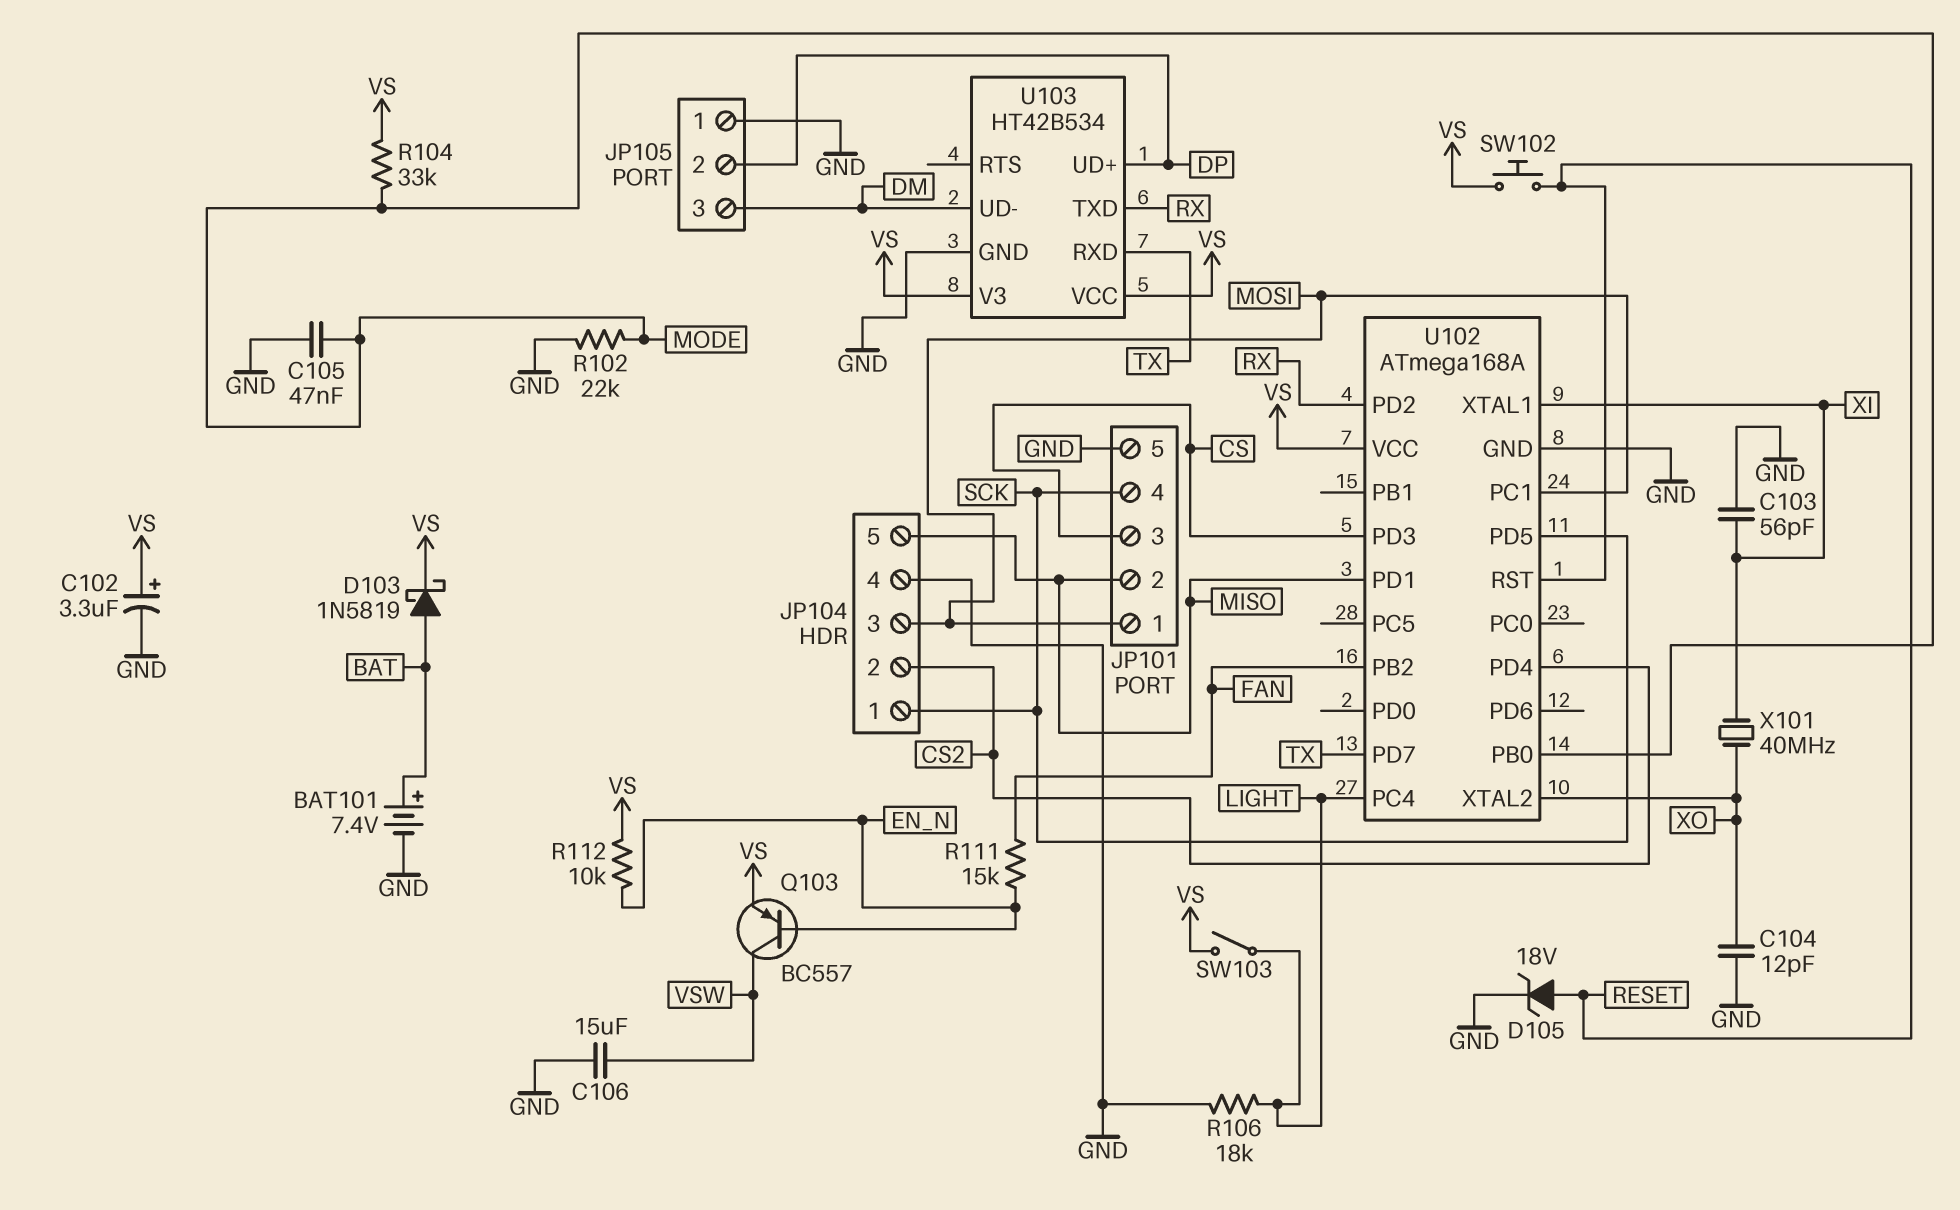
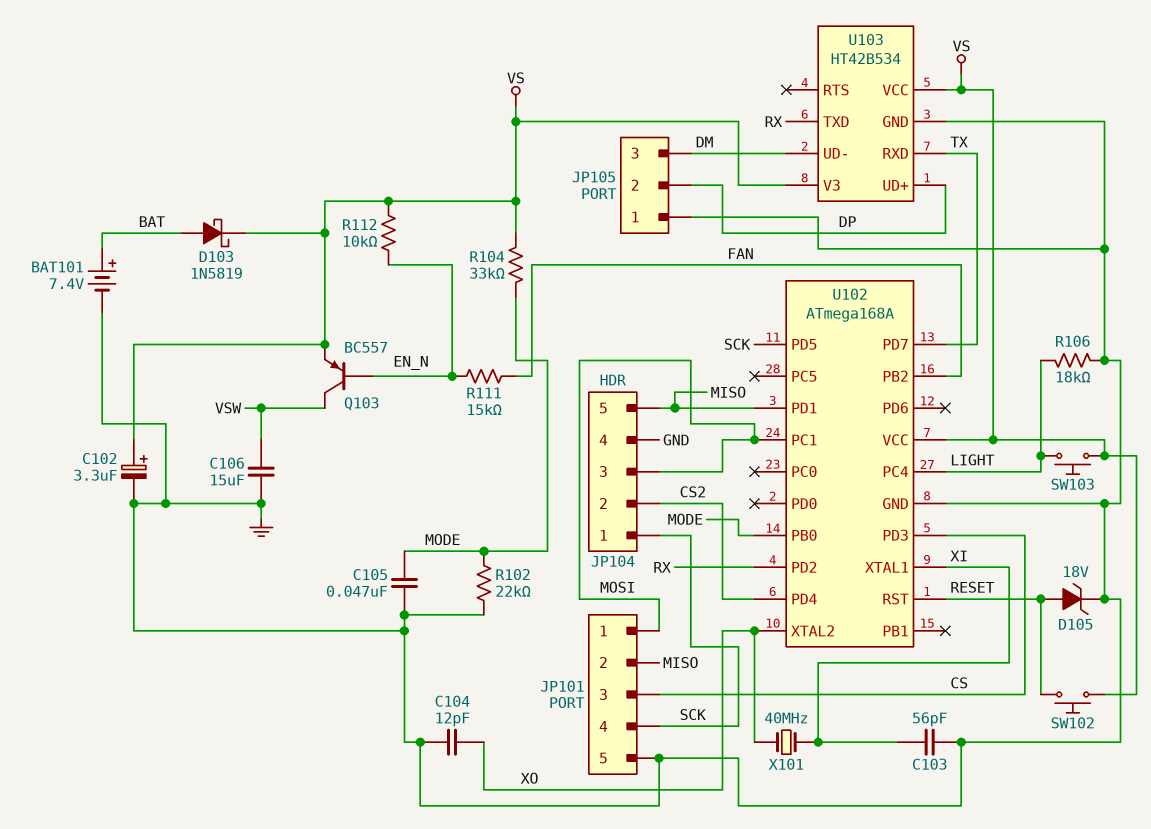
SW103: switch (LIGHT, VS) -> button (LIGHT, VS)

